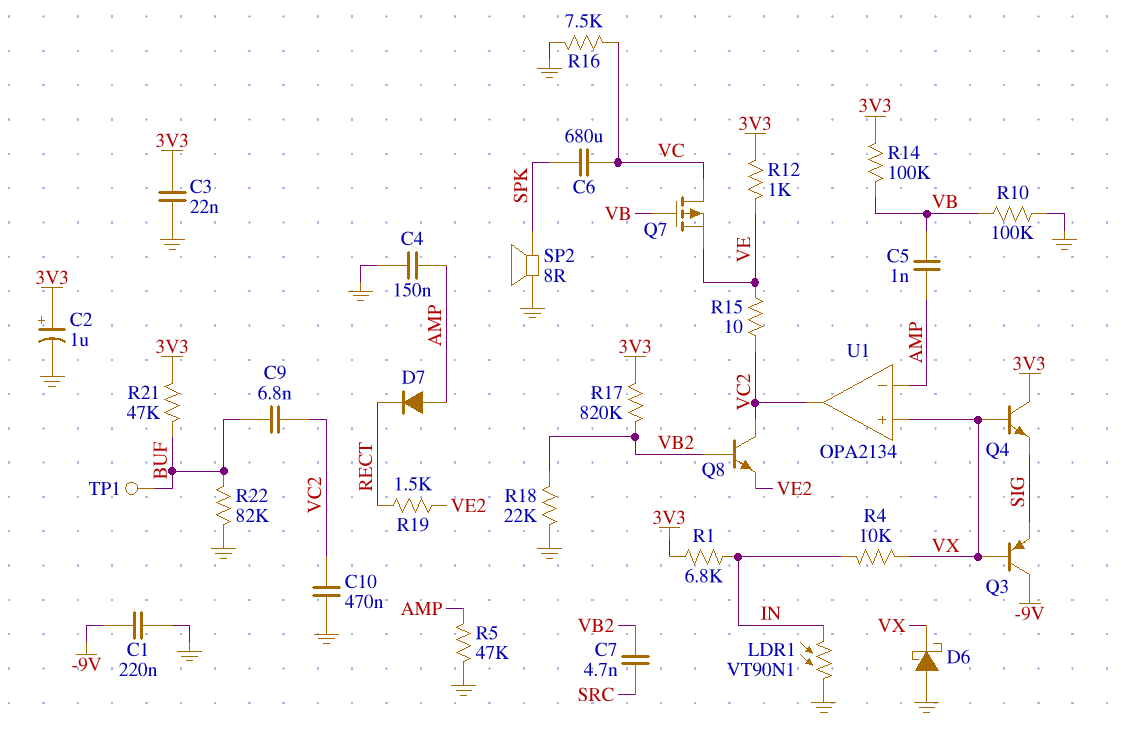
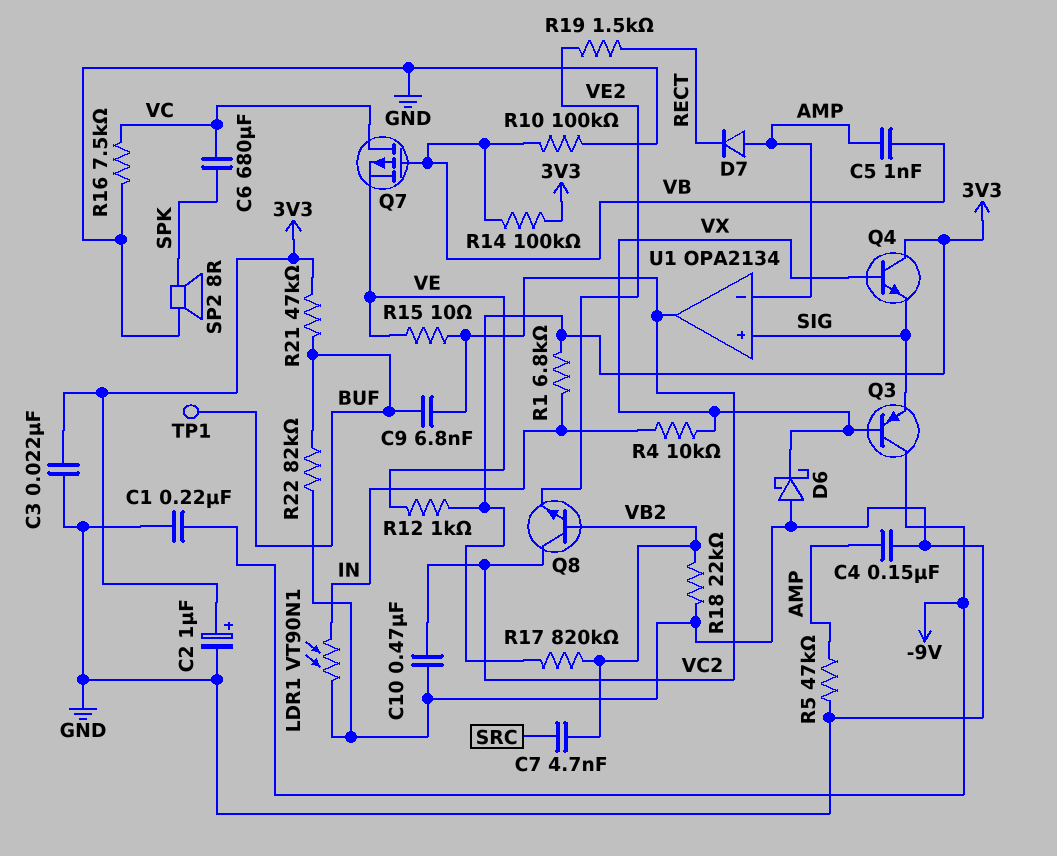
U1 pin in+: VX -> SIG

